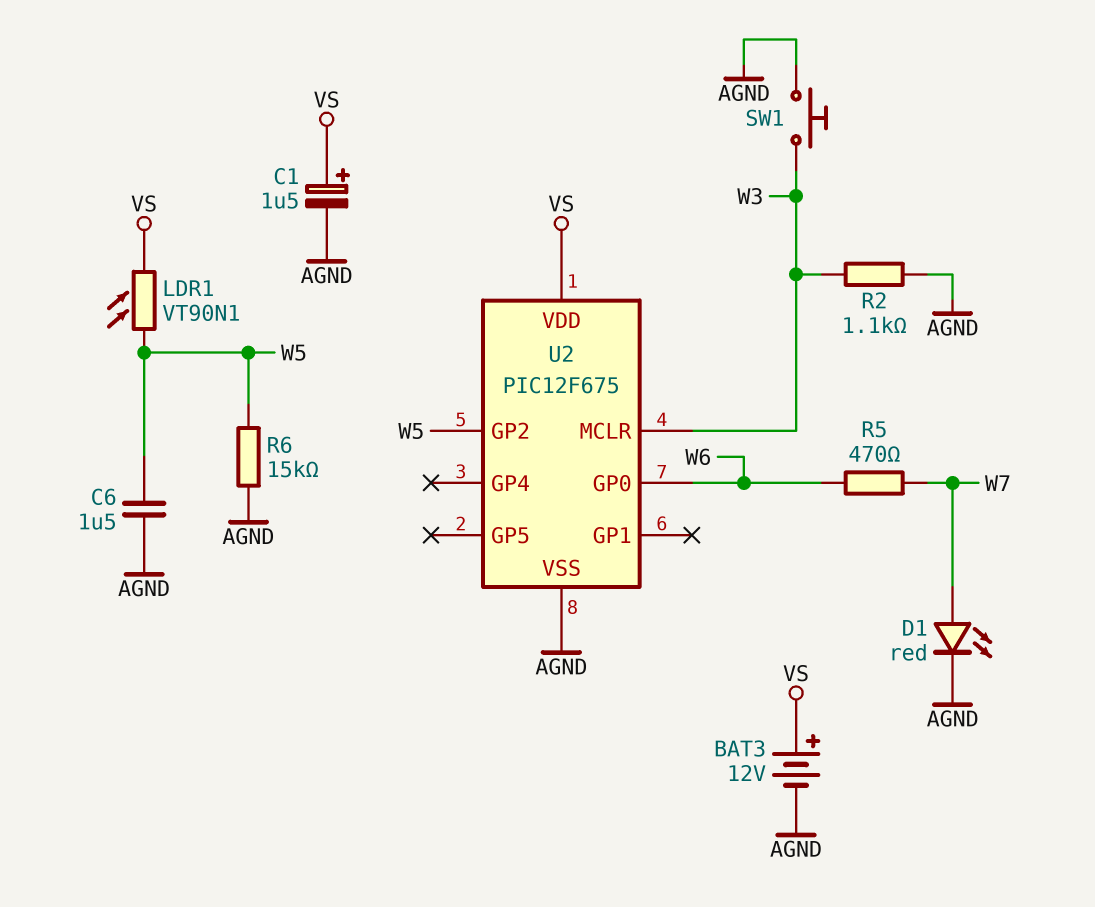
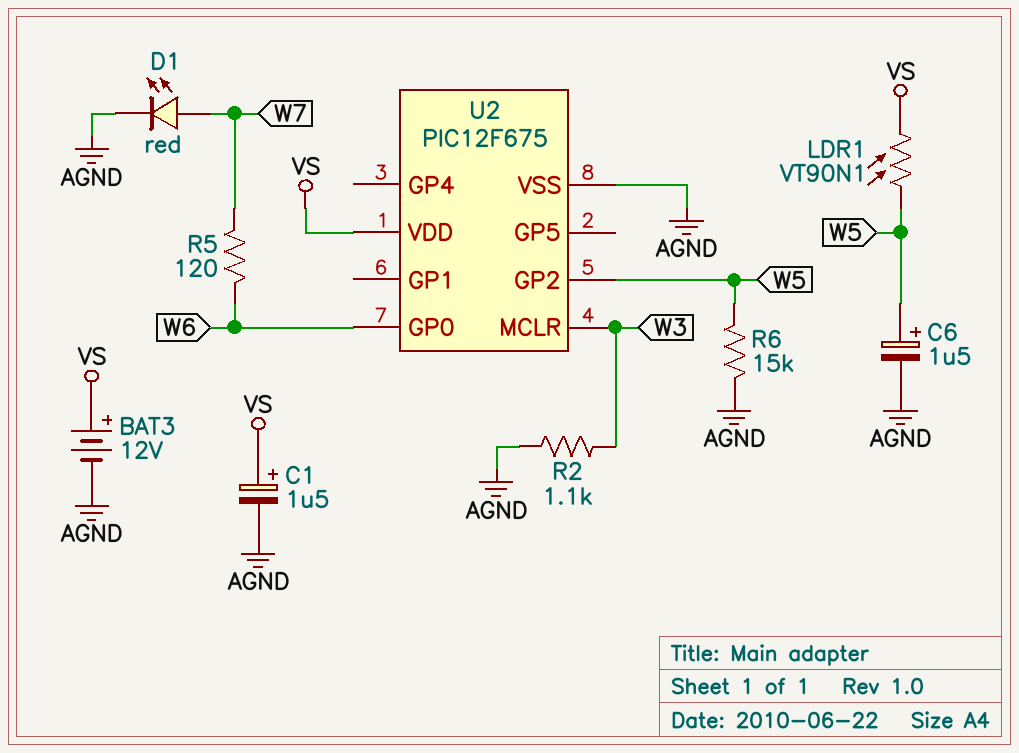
C6: 1.5uF (AGND, W5) -> 1.5uF (plus W5, minus AGND)
R5: 470 (W6, W7) -> 120 (W6, W7)
SW1: button (AGND, W3) -> none

